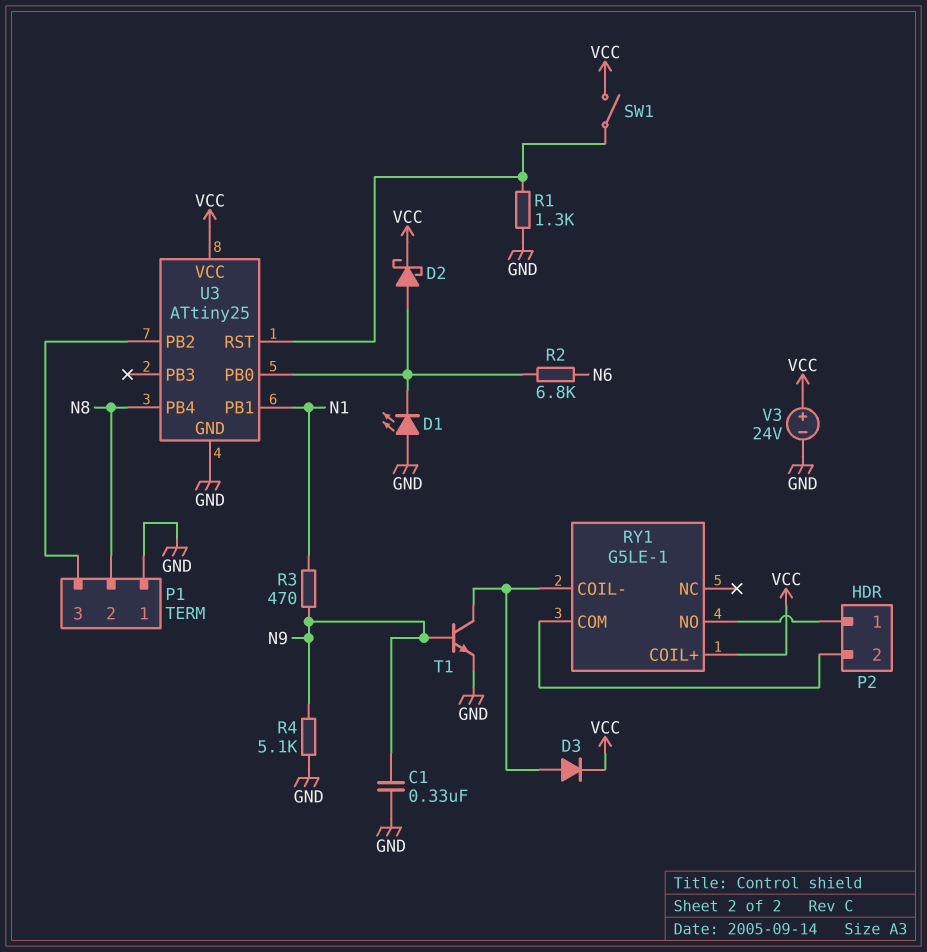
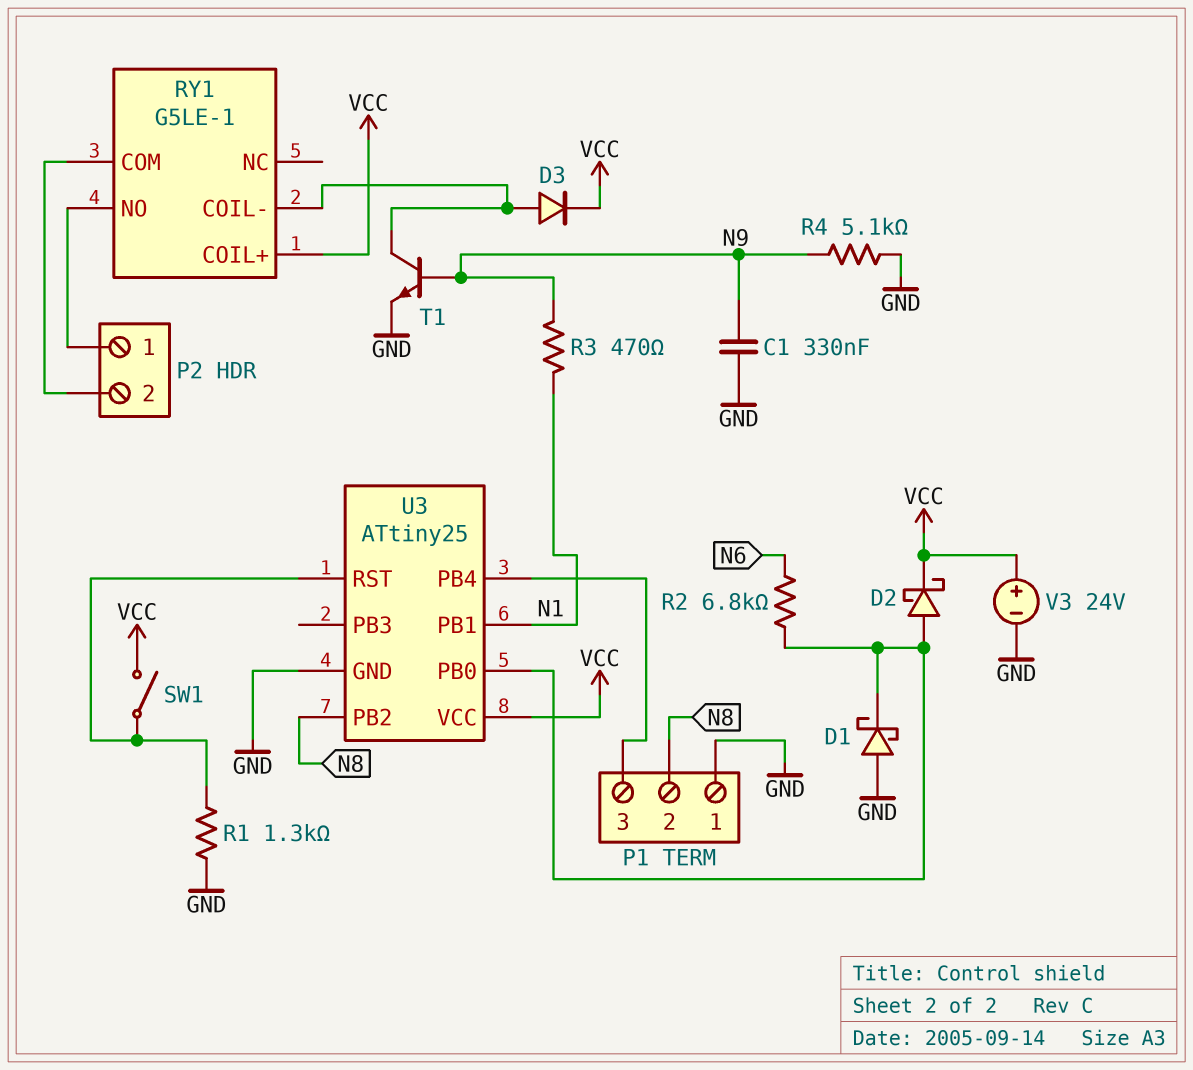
D1: LED (A GND, K U3/PB0) -> schottky (A GND, K U3/PB0)
U3 pin PB2: P1/3 -> N8
U3 pin PB4: N8 -> P1/3

